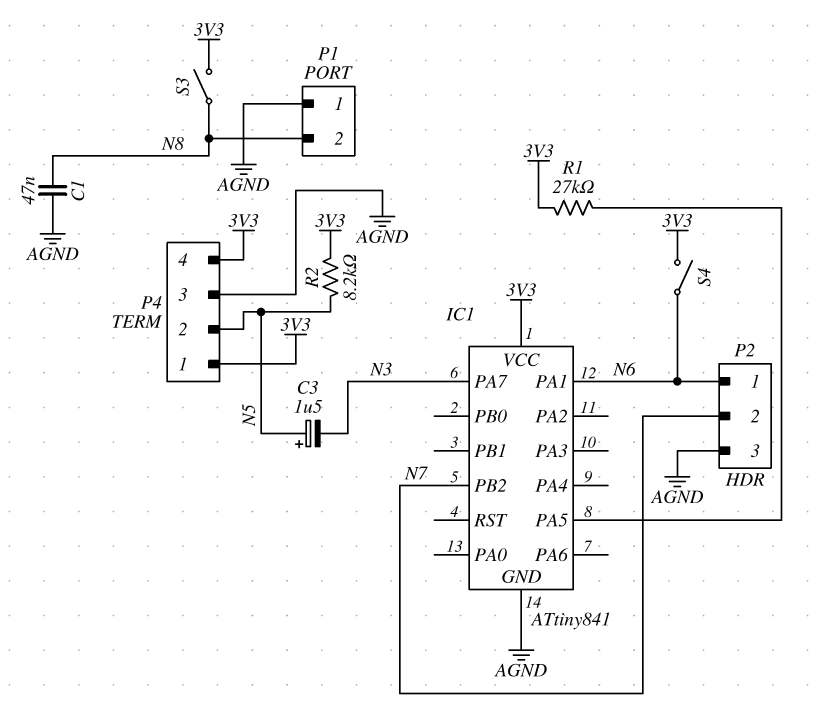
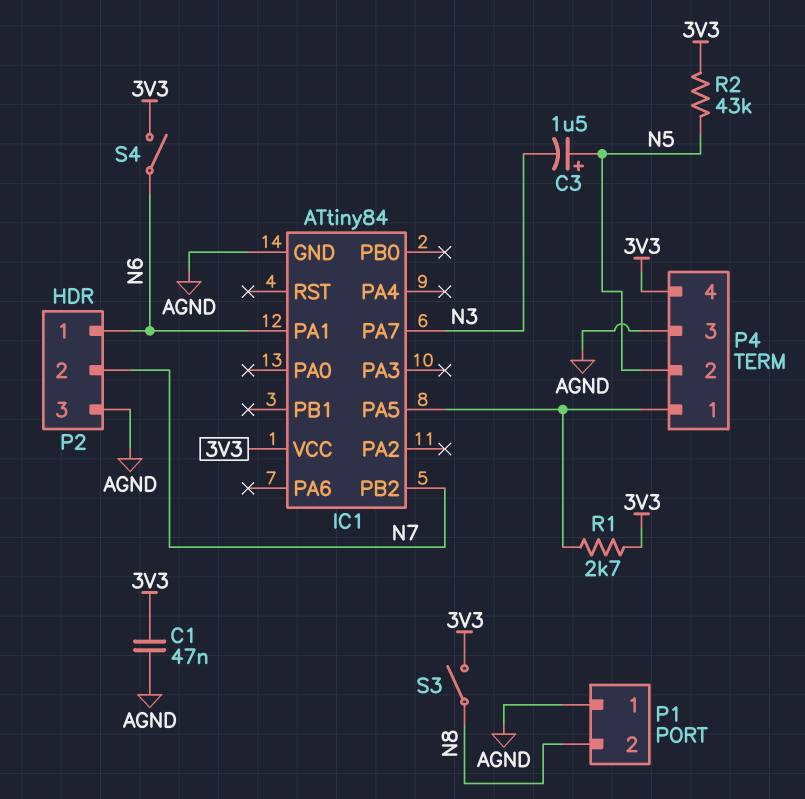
C1: 47nF (AGND, N8) -> 47nF (3V3, AGND)
IC1: ATtiny841 -> ATtiny84
P4 pin 1: 3V3 -> IC1/PA5
R1: 27k (3V3, IC1/PA5) -> 2.7k (3V3, IC1/PA5)
R2: 8.2k (3V3, N5) -> 43k (3V3, N5)

